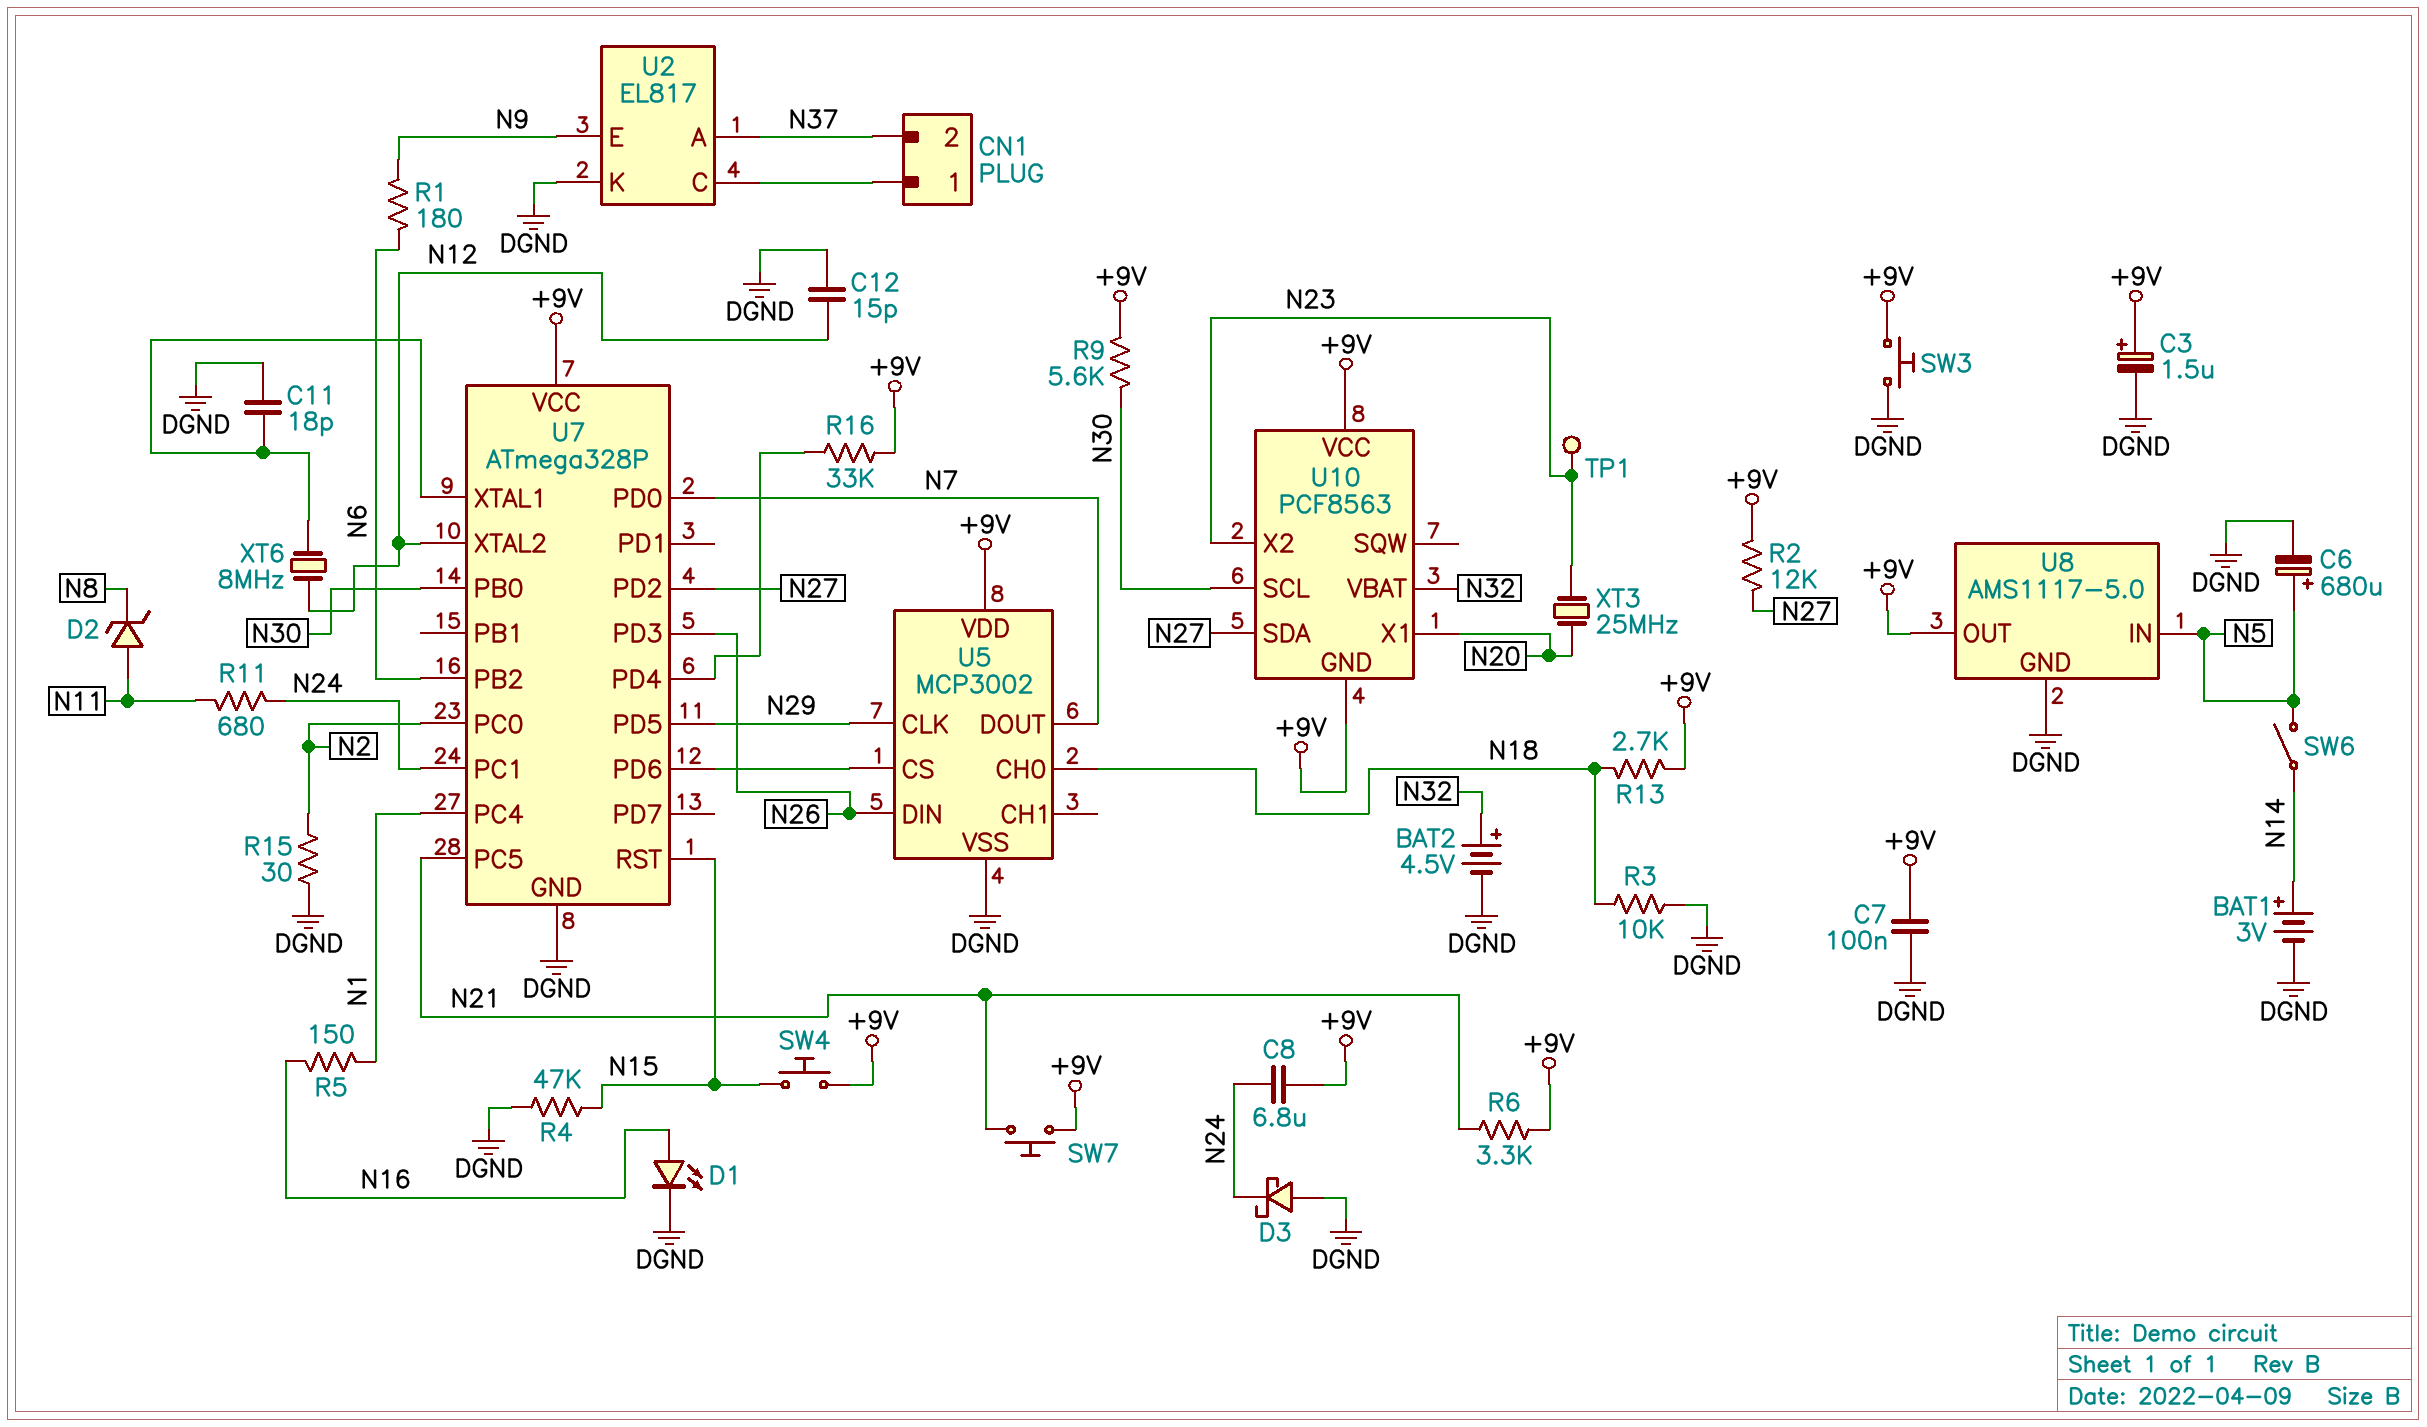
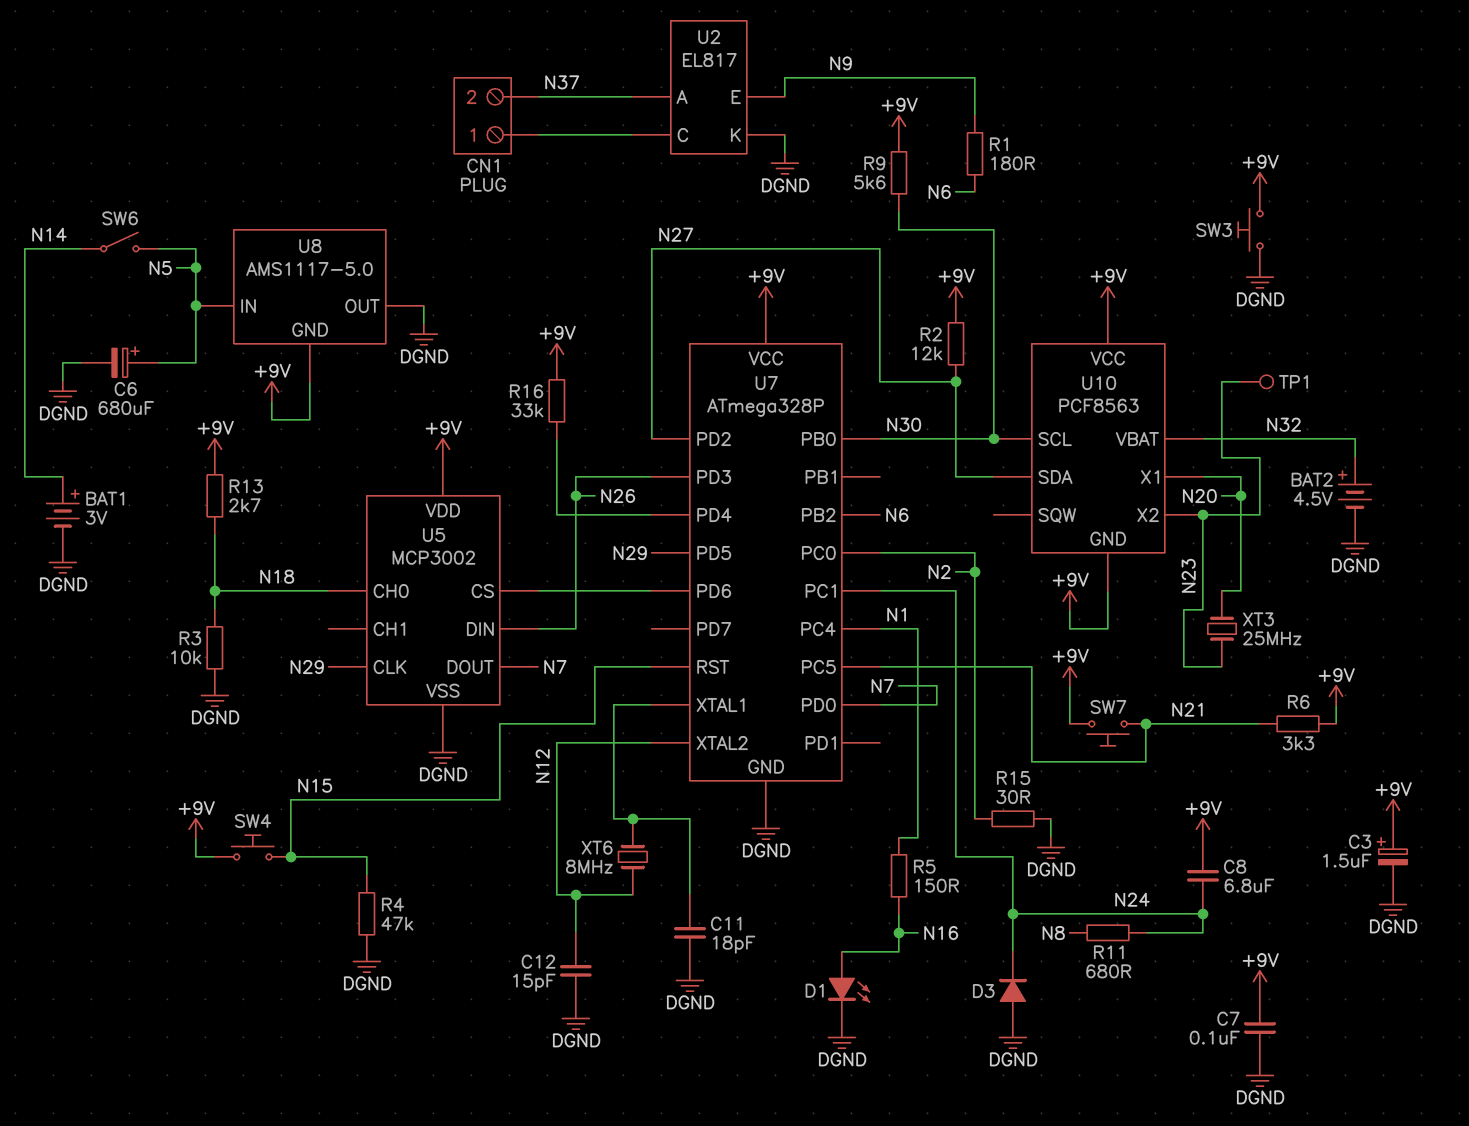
D2: zener (A N11, K N8) -> none
D3: schottky (A DGND, K N24) -> diode (A DGND, K N24)
R11: 680 (N11, N24) -> 680 (N8, N24)
U8 pin GND: DGND -> +9V
U8 pin OUT: +9V -> DGND

